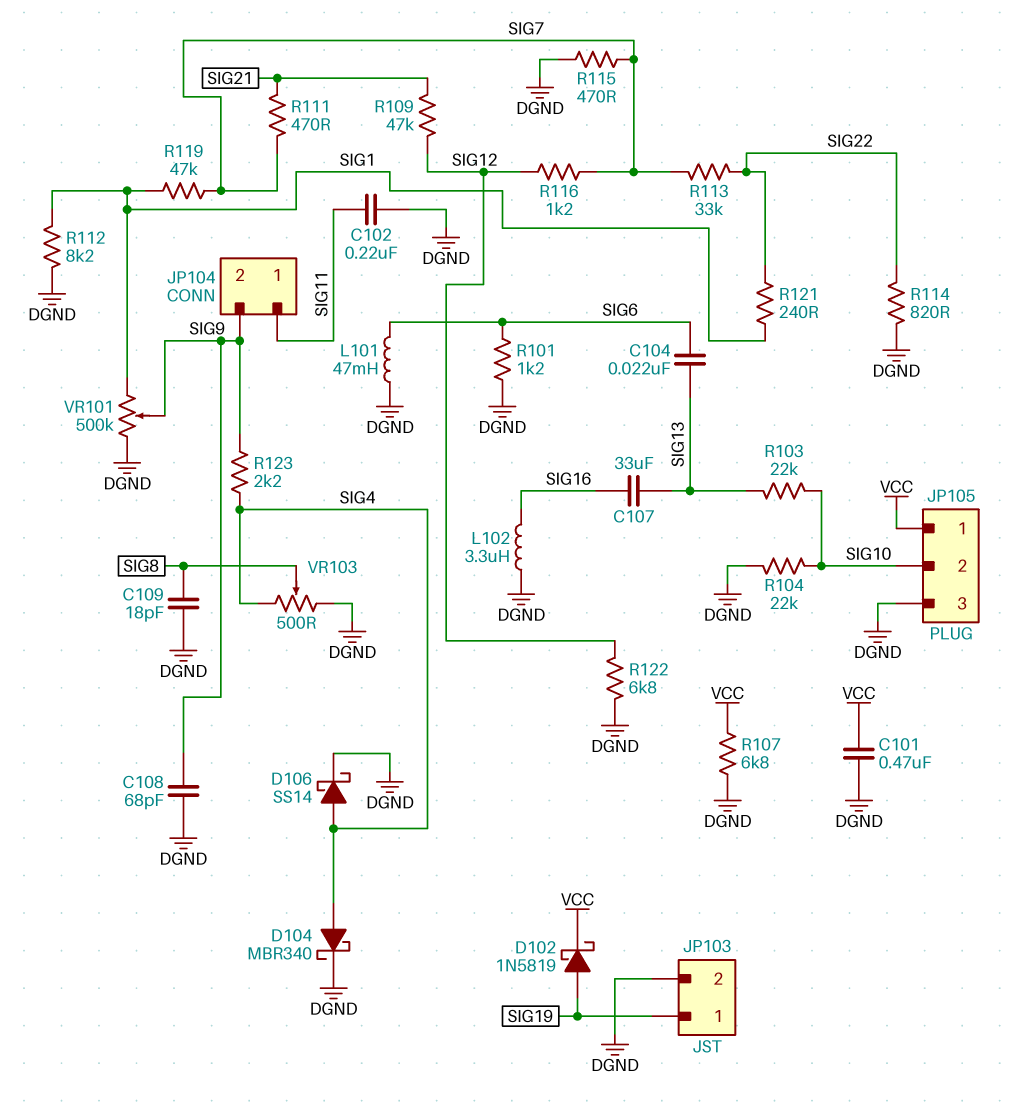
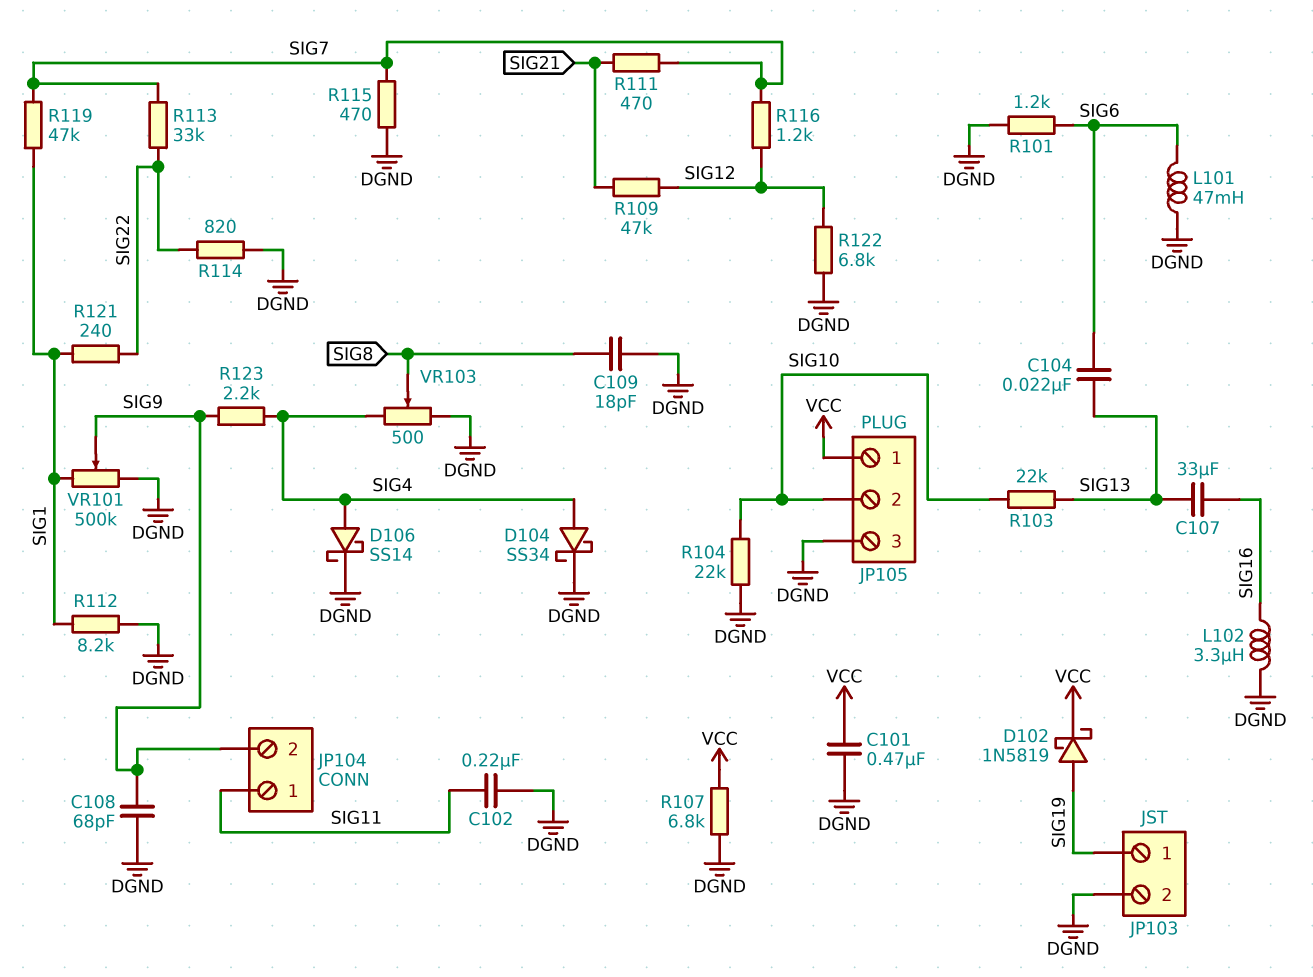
D104: schottky MBR340 (A SIG4, K DGND) -> schottky SS34 (A SIG4, K DGND)

